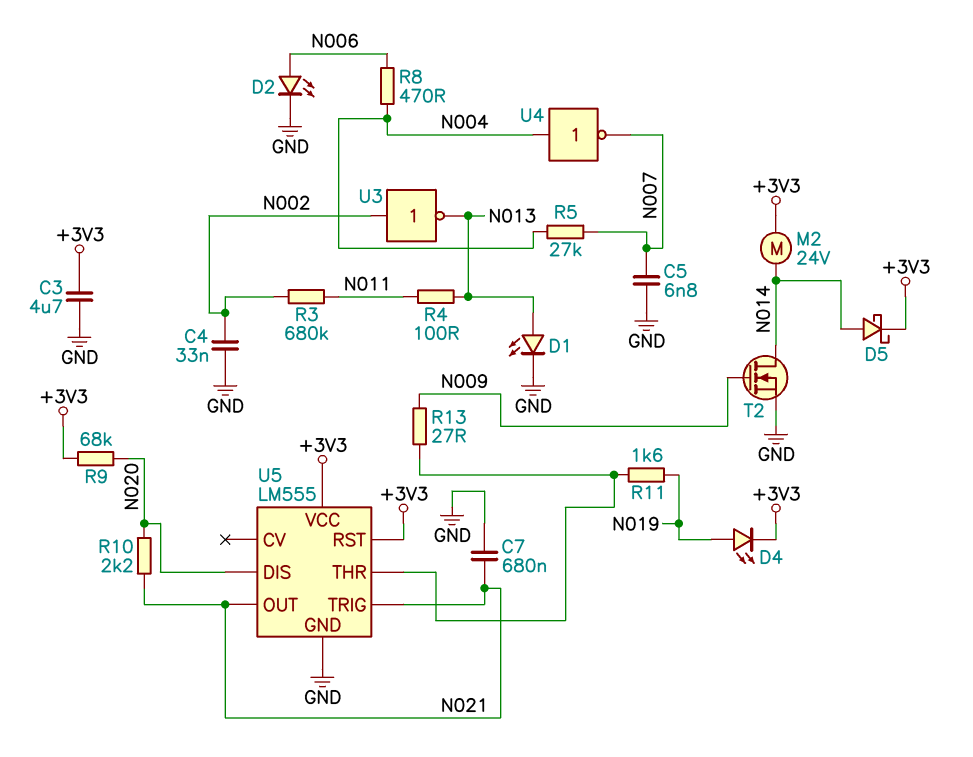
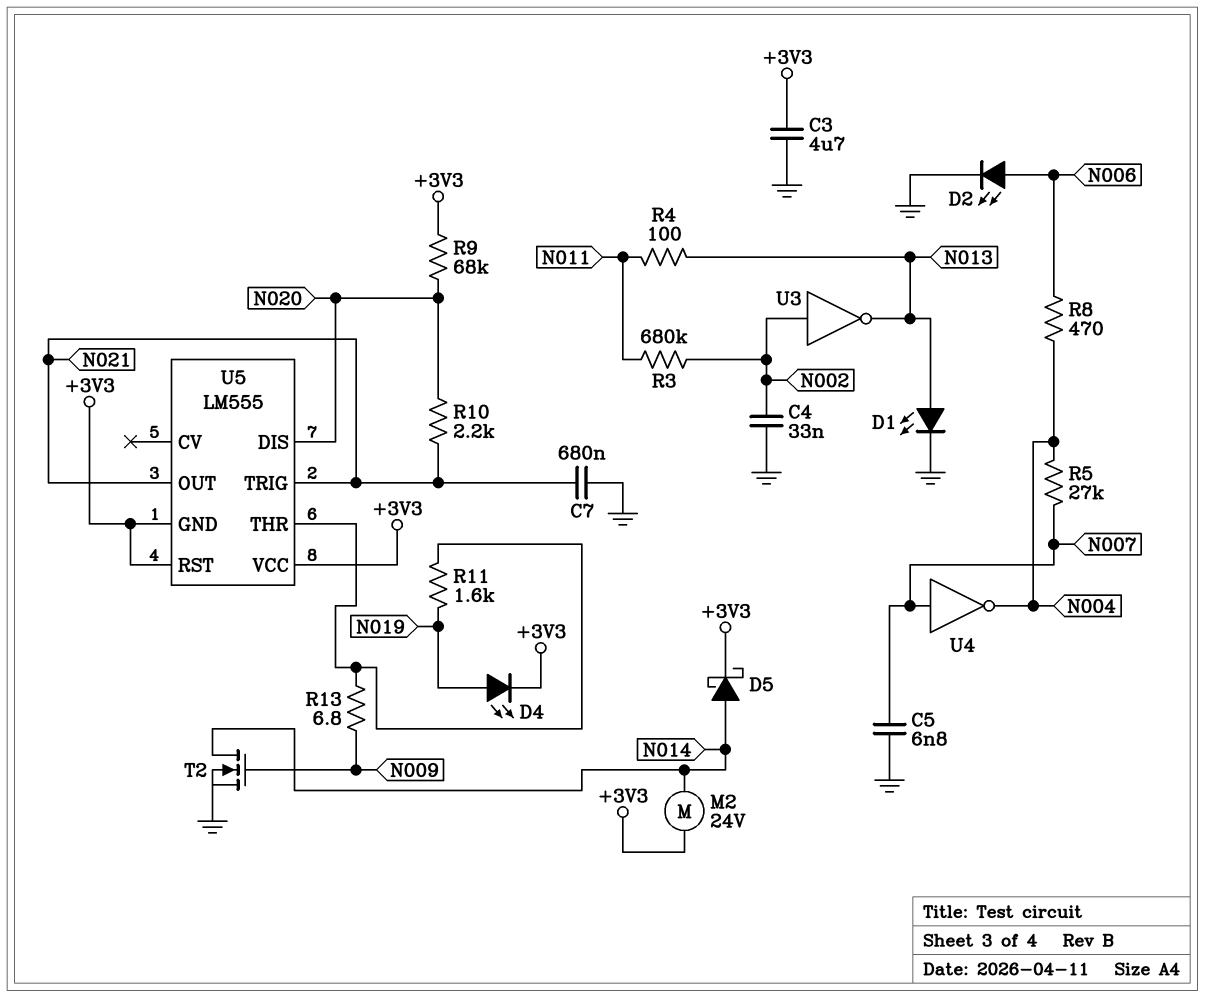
R13: 27 (N009, U5/THR) -> 6.8 (N009, U5/THR)
U4: NOT (in N004, out N007) -> NOT (in N007, out N004)
U5 pin GND: GND -> +3V3

